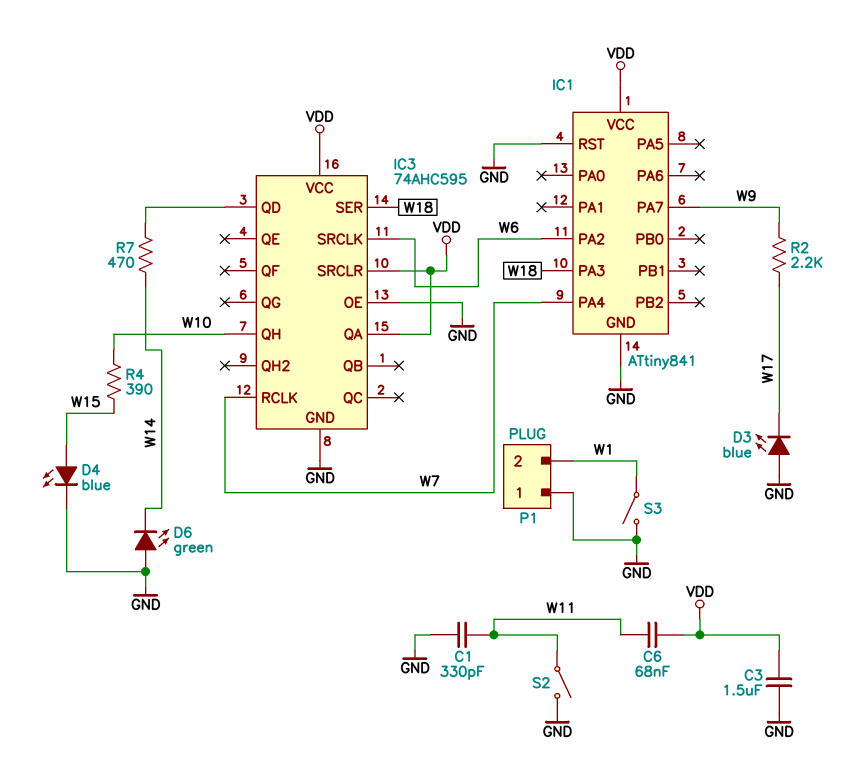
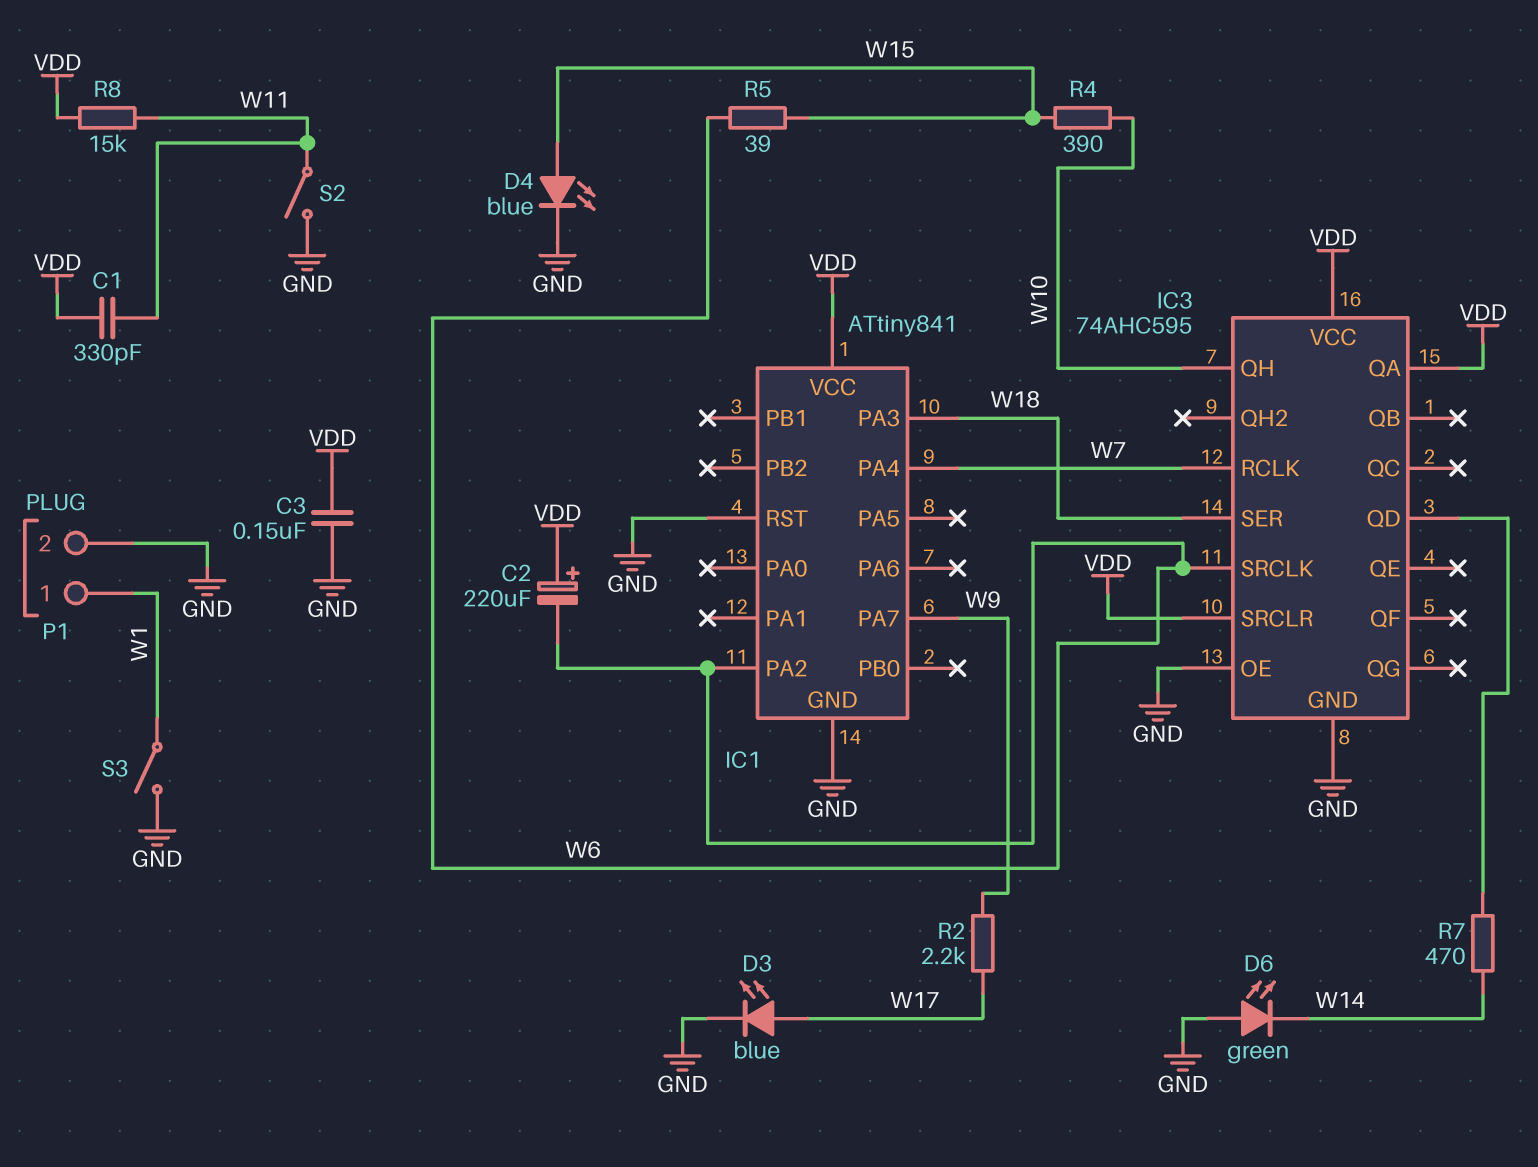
C1: 330pF (GND, W11) -> 330pF (VDD, W11)
C2: none -> 220uF (plus VDD, minus W6)
C3: 1.5uF (GND, VDD) -> 150nF (GND, VDD)
C6: 68nF (VDD, W11) -> none
D3: LED blue (A GND, K W17) -> LED blue (A W17, K GND)
P1 pin 1: GND -> W1
P1 pin 2: W1 -> GND
R5: none -> 39 (W6, W15)
R8: none -> 15k (VDD, W11)

